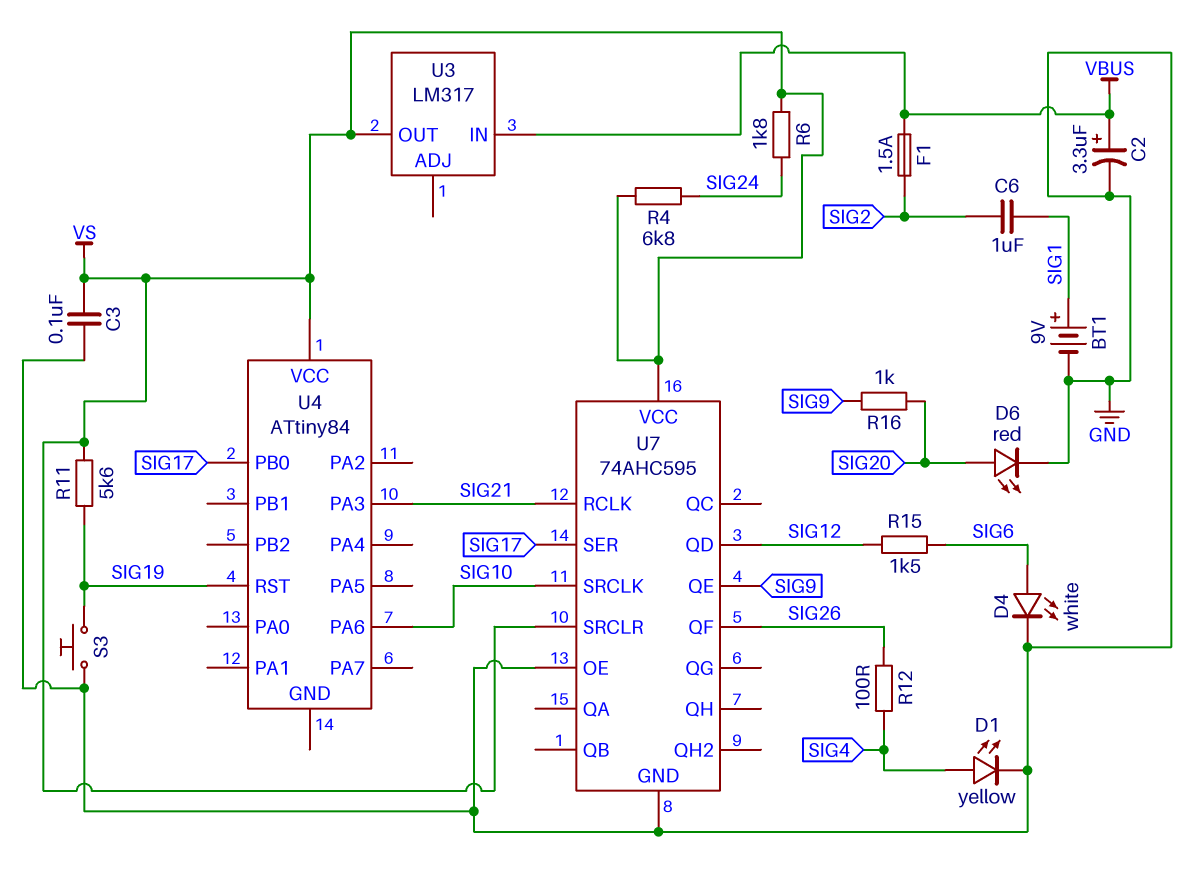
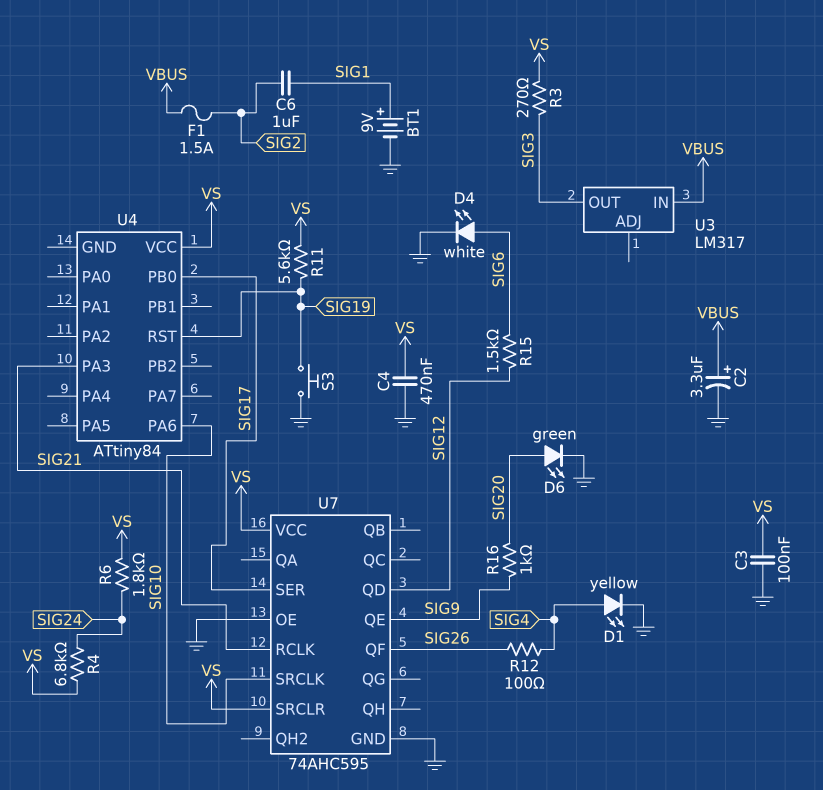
C4: none -> 470nF (GND, VS)
D6: LED red (A SIG20, K GND) -> LED green (A SIG20, K GND)
R3: none -> 270 (SIG3, VS)
U3 pin OUT: VS -> SIG3

